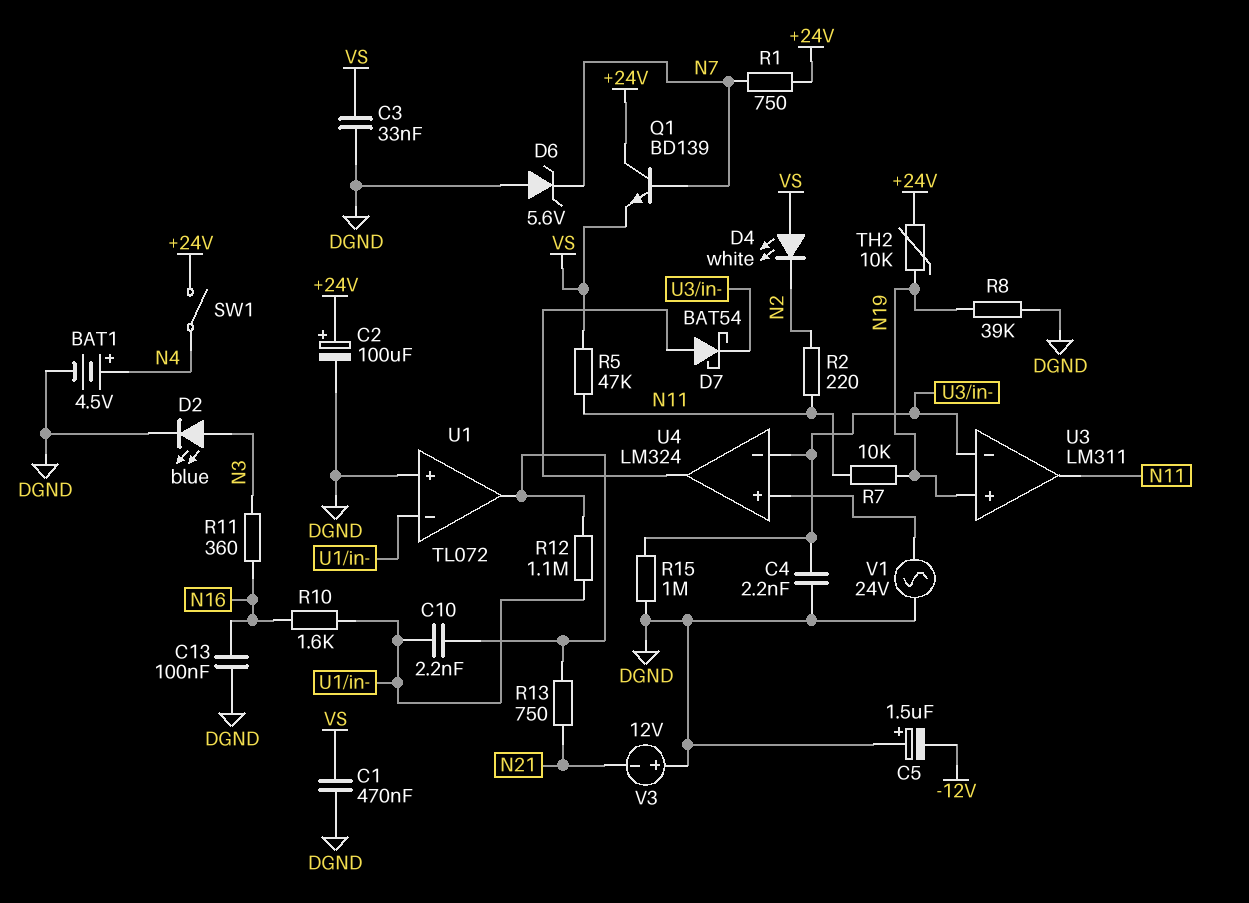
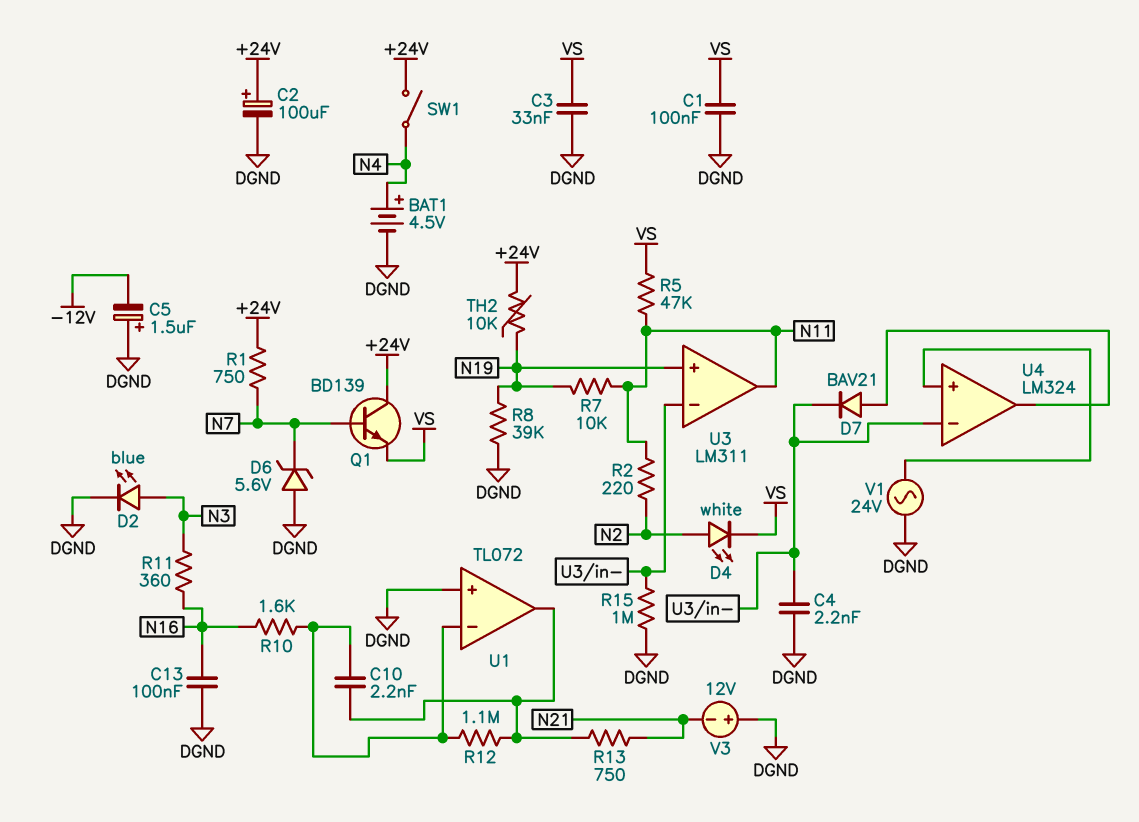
C1: 470nF (DGND, VS) -> 100nF (DGND, VS)
D4: LED white (A VS, K N2) -> LED white (A N2, K VS)
D7: schottky BAT54 (A U4/out, K U3/in-) -> diode BAV21 (A U4/out, K U3/in-)

